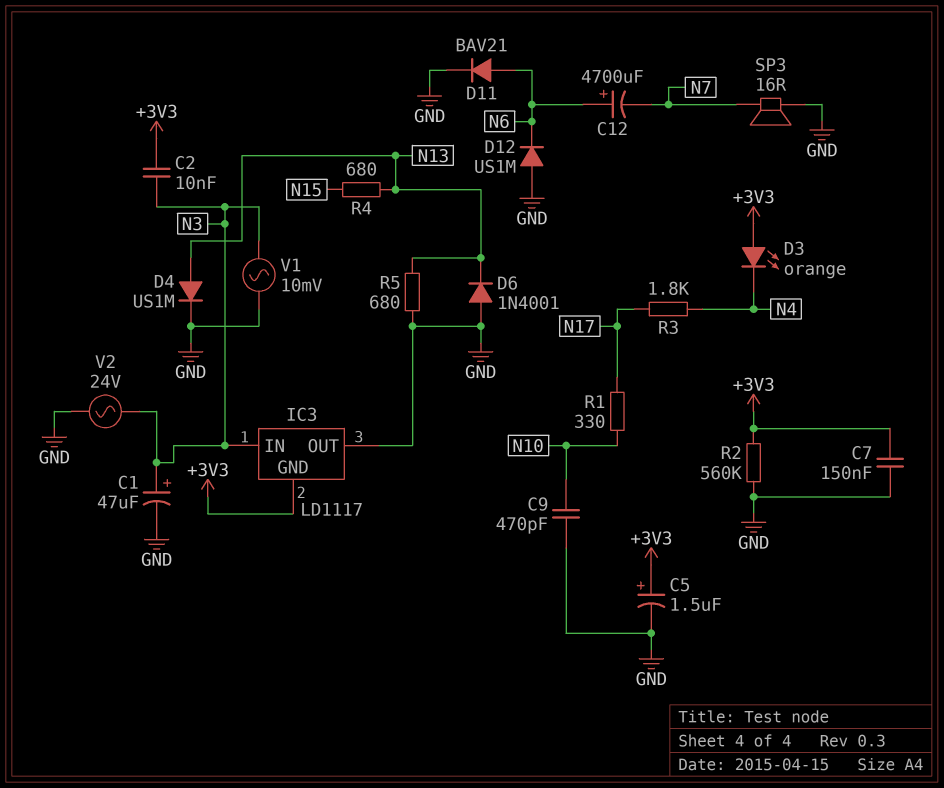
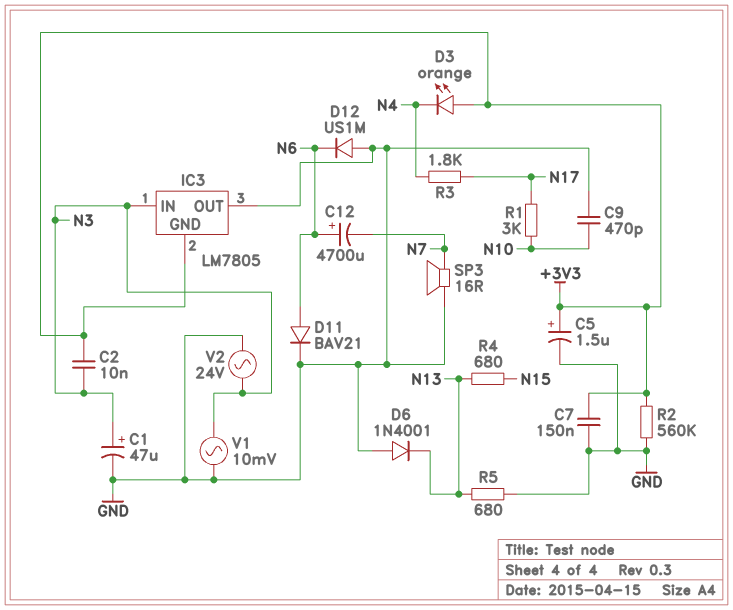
D4: diode US1M (A N13, K GND) -> none
IC3: LD1117 -> LM7805
R1: 330 (N10, N17) -> 3k (N10, N17)

